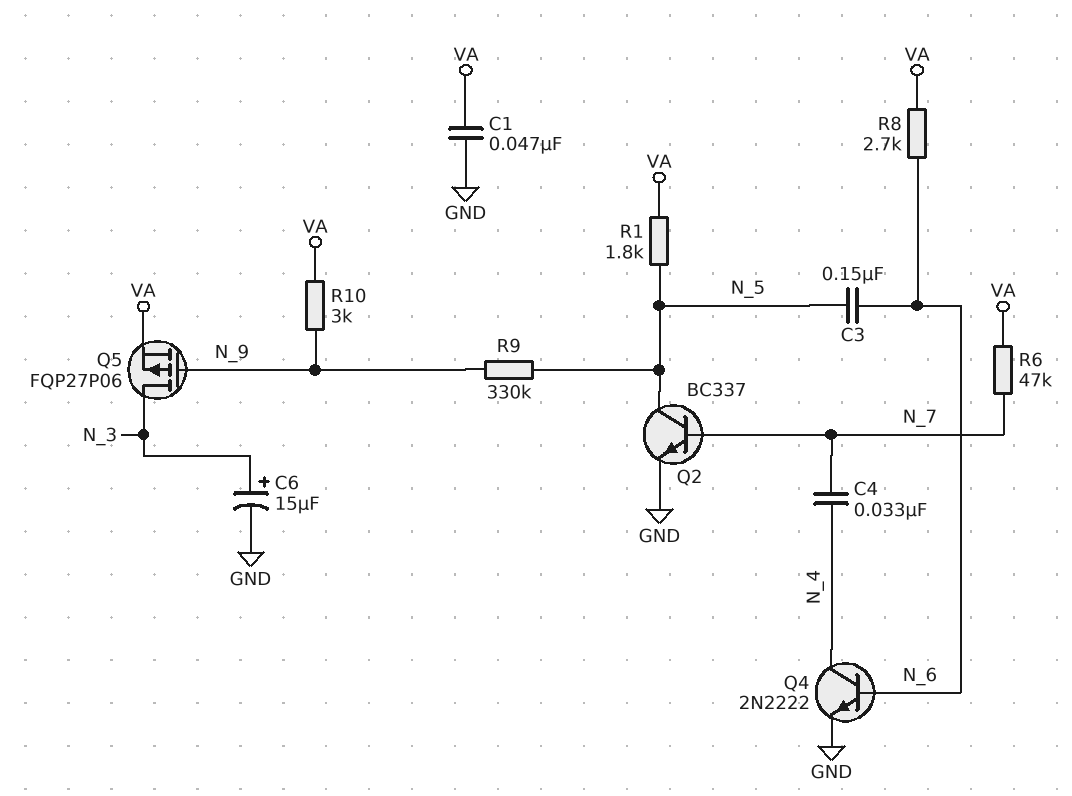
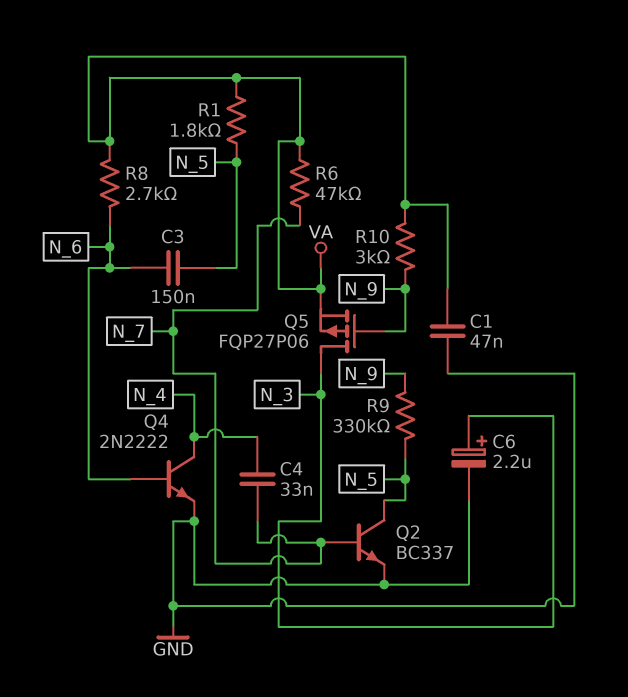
C6: 15uF (plus N_3, minus GND) -> 2.2uF (plus N_3, minus GND)

